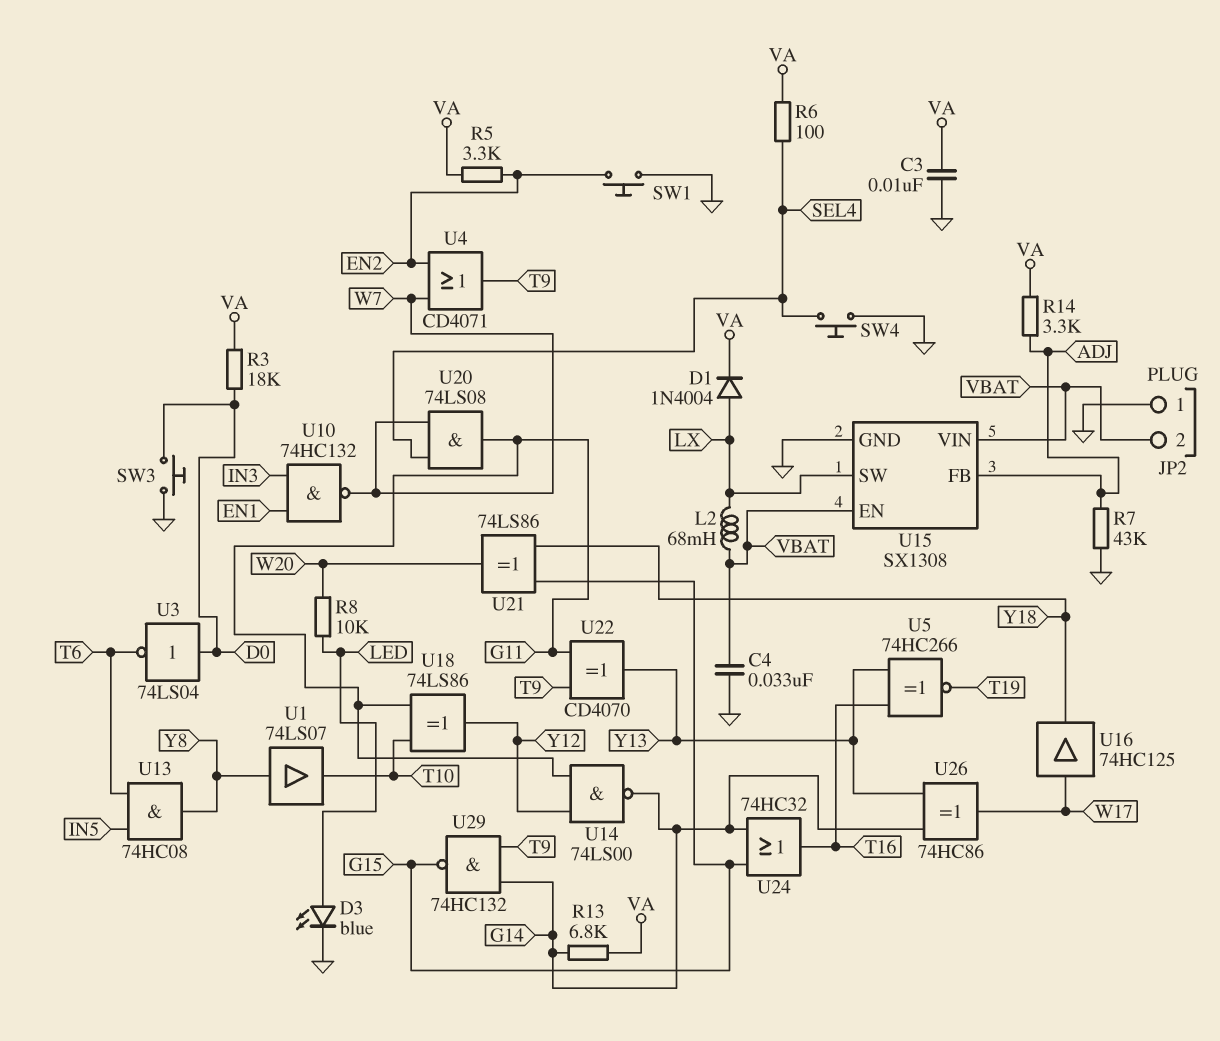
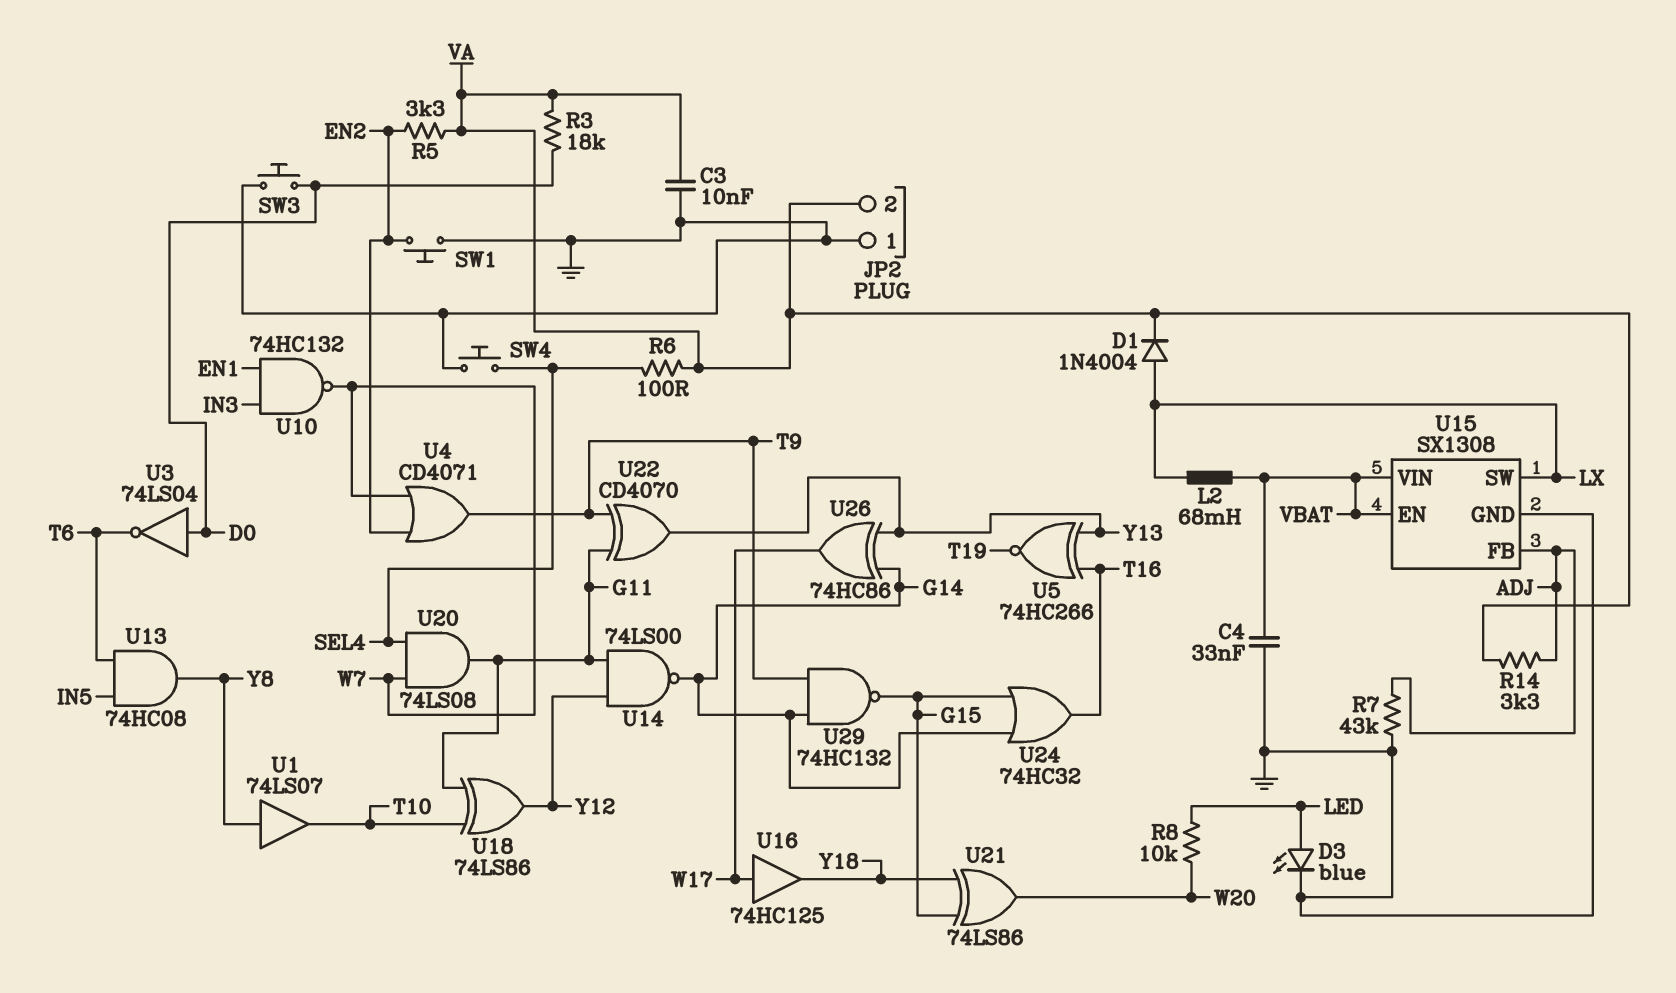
JP2 pin 2: VBAT -> VA
R13: 6.8k (G14, VA) -> none

